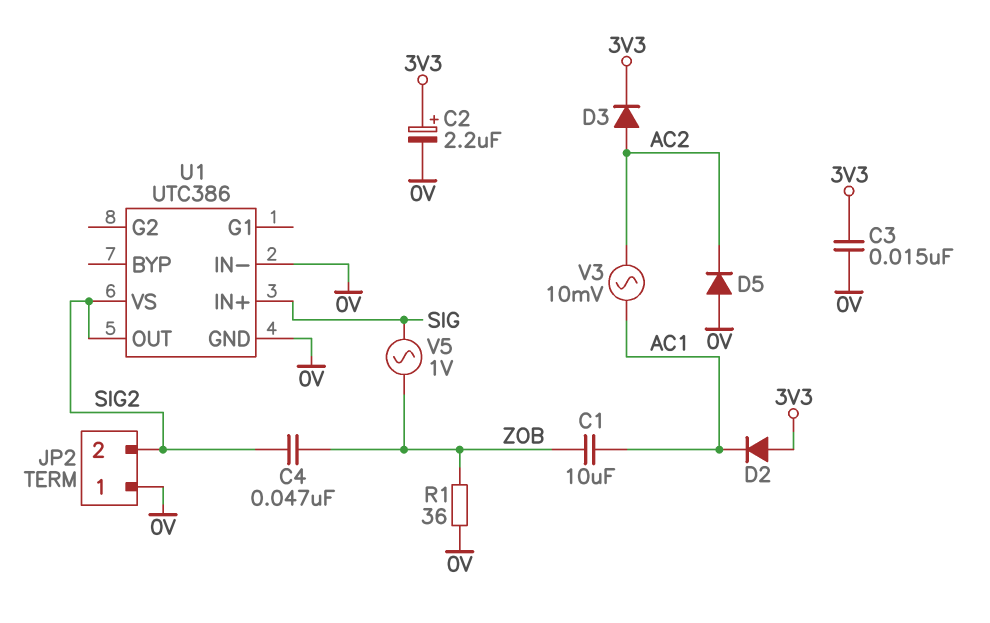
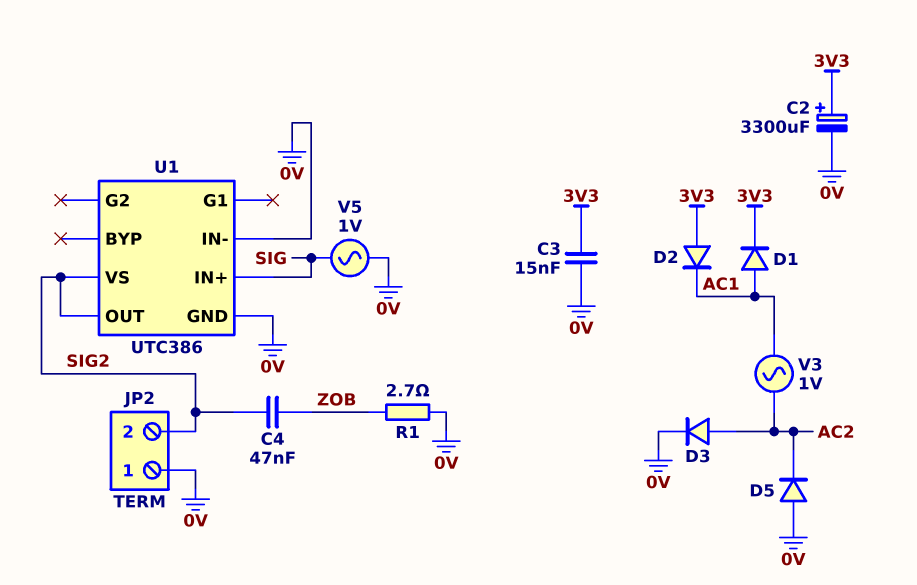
C1: 10uF (AC1, ZOB) -> none
C2: 2.2uF (plus 3V3, minus 0V) -> 3300uF (plus 3V3, minus 0V)
D1: none -> diode (A AC1, K 3V3)
D3: diode (A AC2, K 3V3) -> diode (A AC2, K 0V)
R1: 36 (0V, ZOB) -> 2.7 (0V, ZOB)
V3: AC 10mV (AC1, AC2) -> AC 1V (AC1, AC2)
V5: AC 1V (SIG, ZOB) -> AC 1V (0V, SIG)

